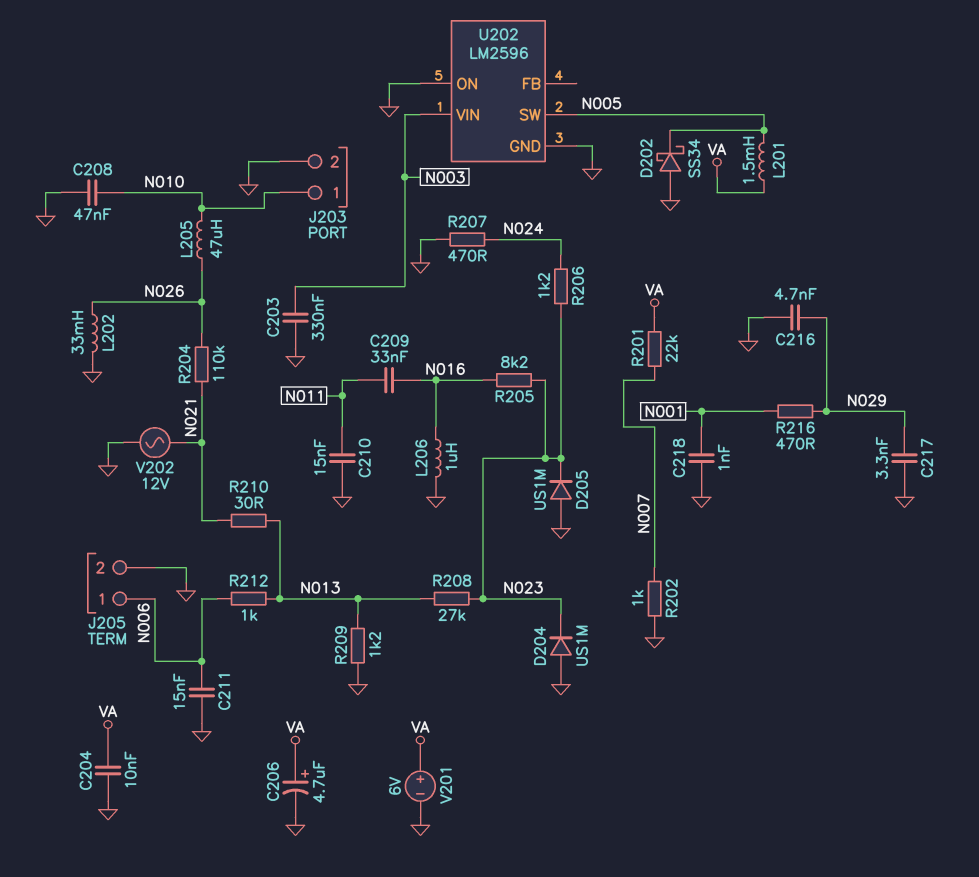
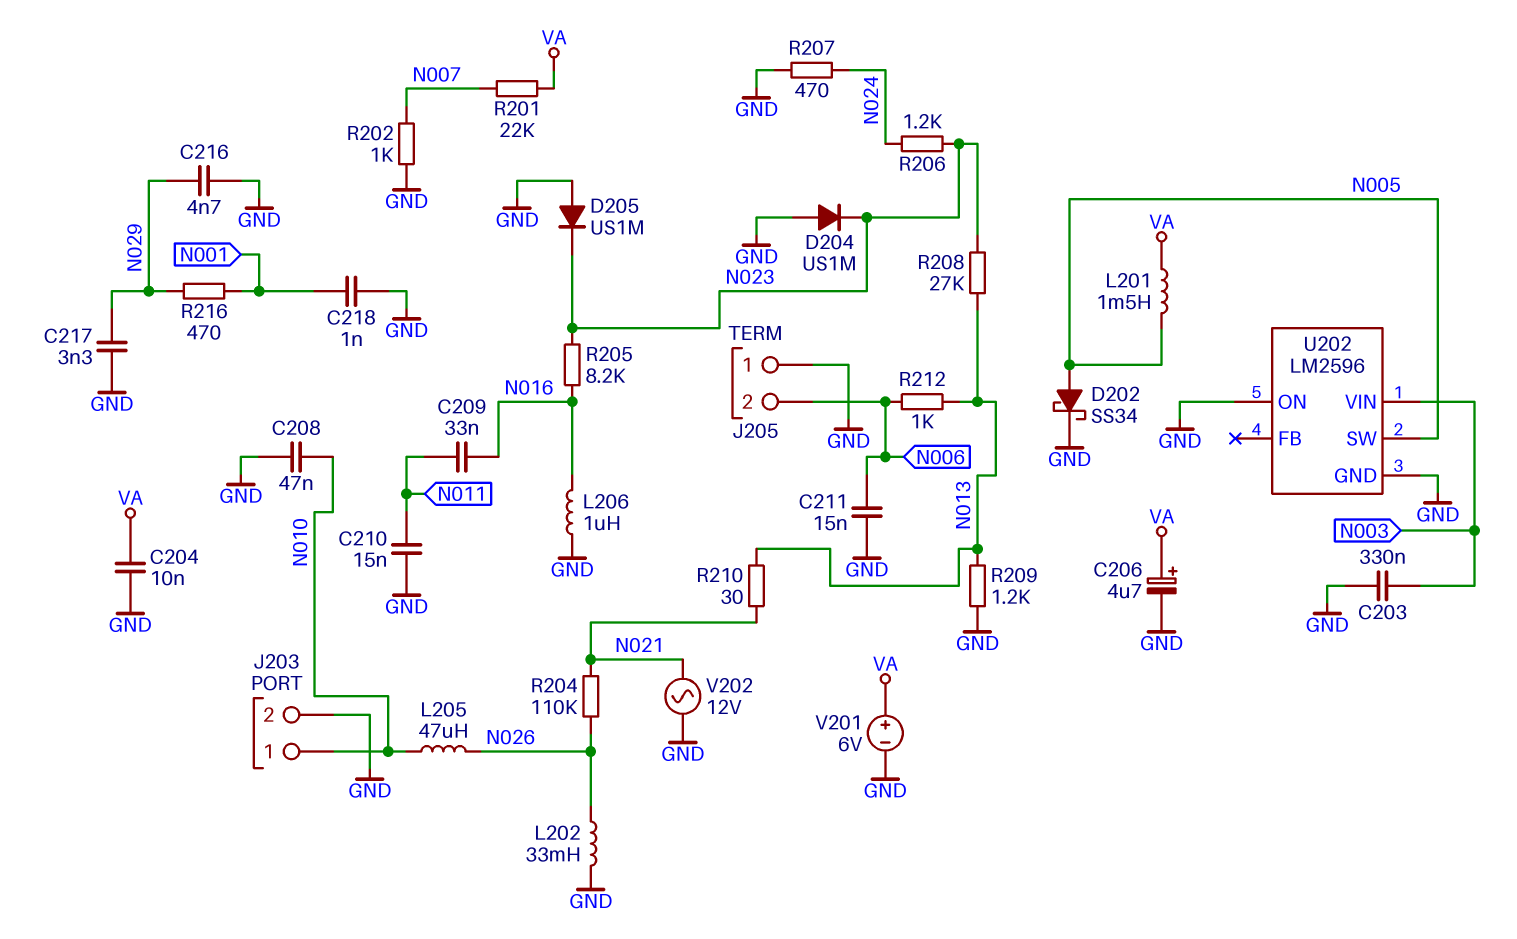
D202: schottky SS34 (A GND, K N005) -> schottky SS34 (A N005, K GND)
J205 pin 1: N006 -> GND
J205 pin 2: GND -> N006

